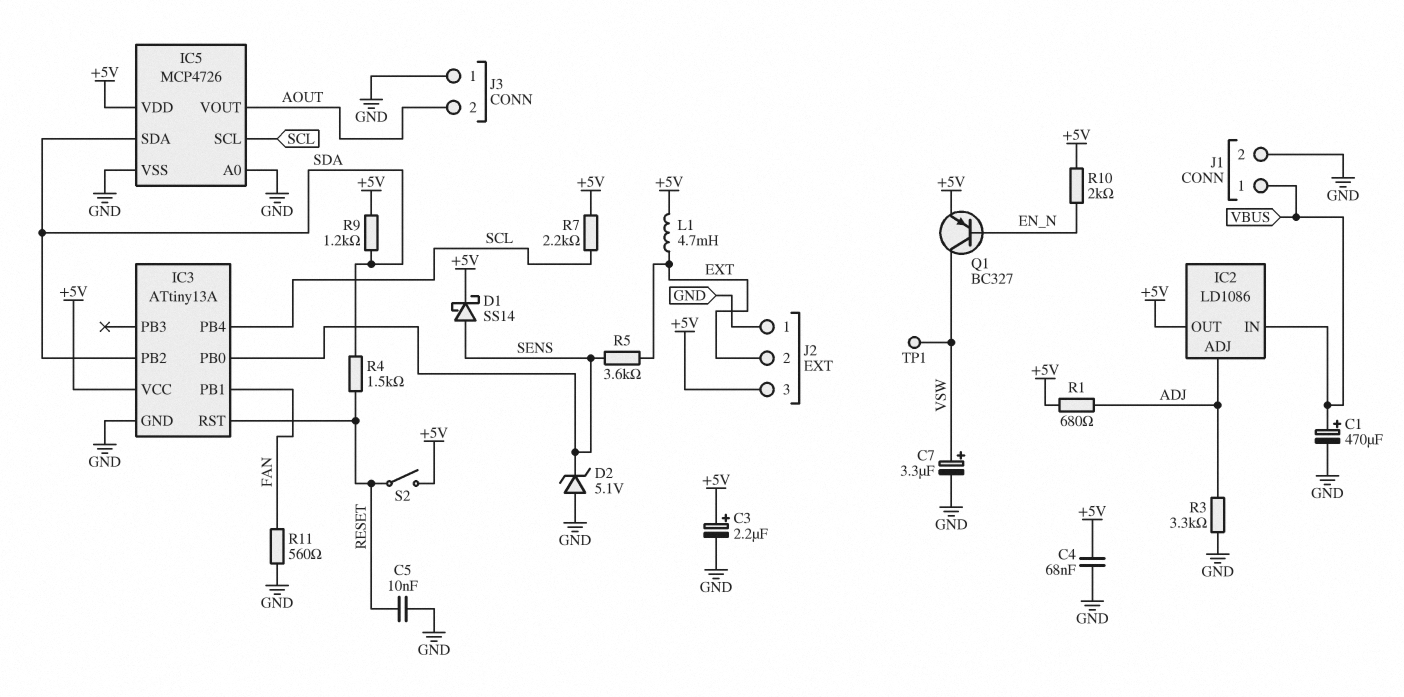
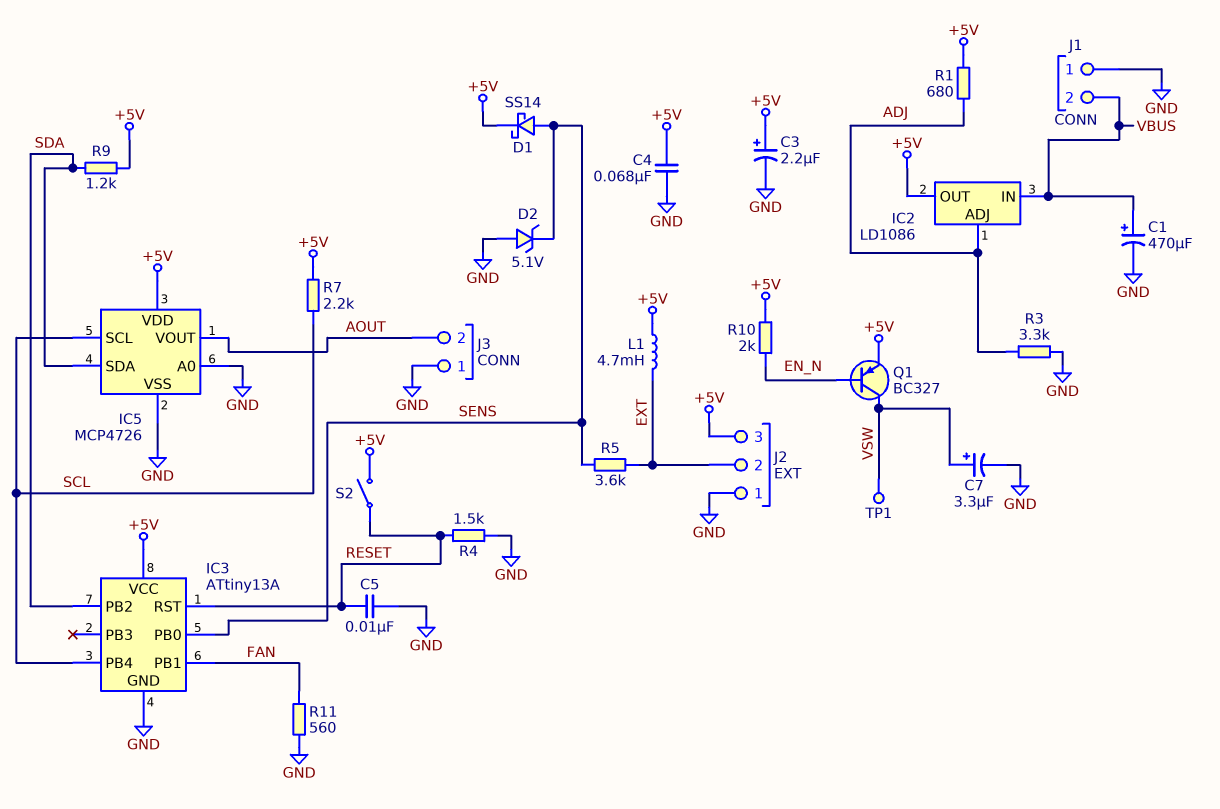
J1 pin 1: VBUS -> GND
J1 pin 2: GND -> VBUS
R4: 1.5k (RESET, SDA) -> 1.5k (GND, RESET)

